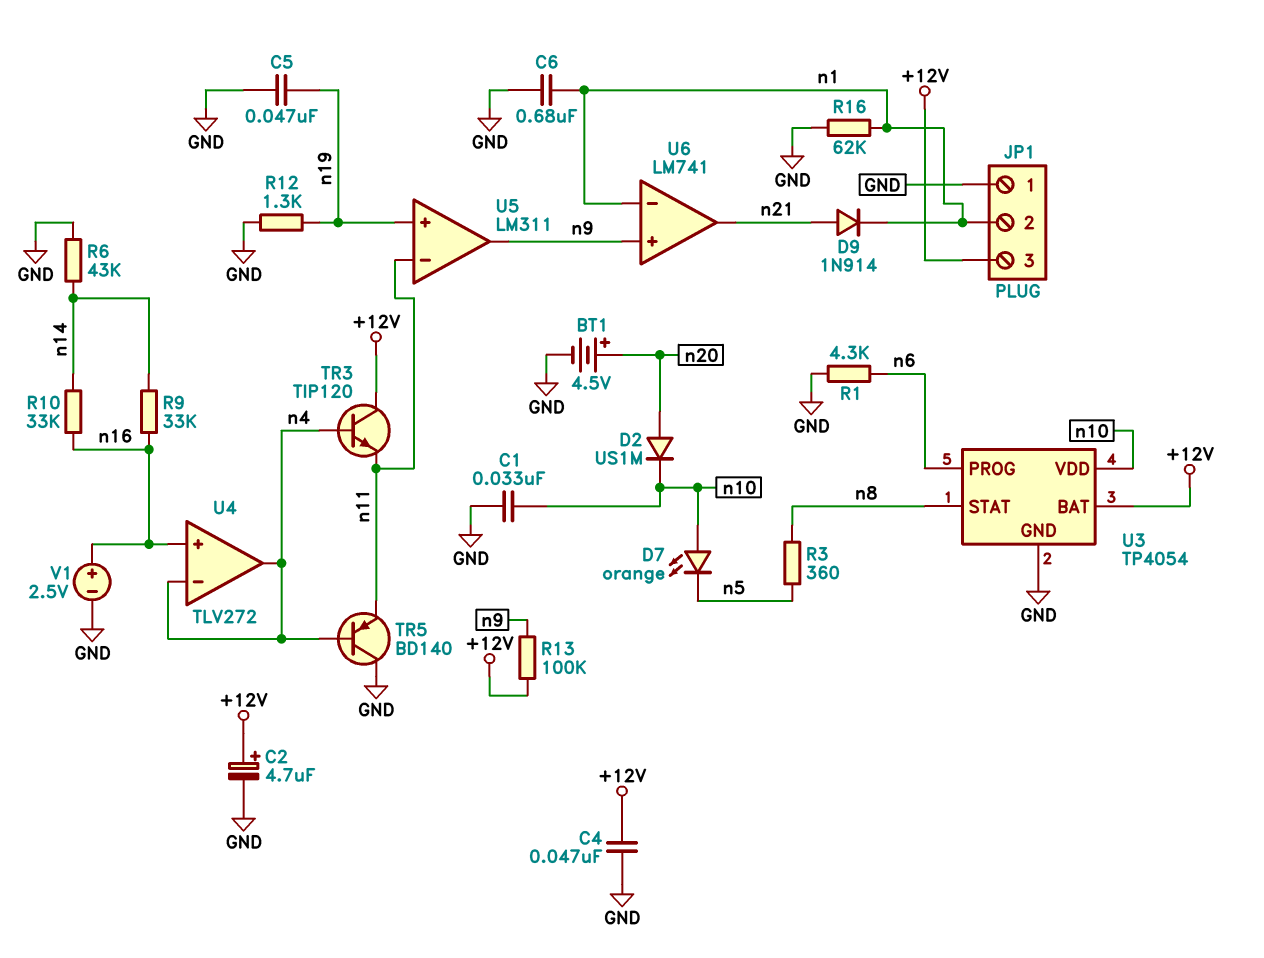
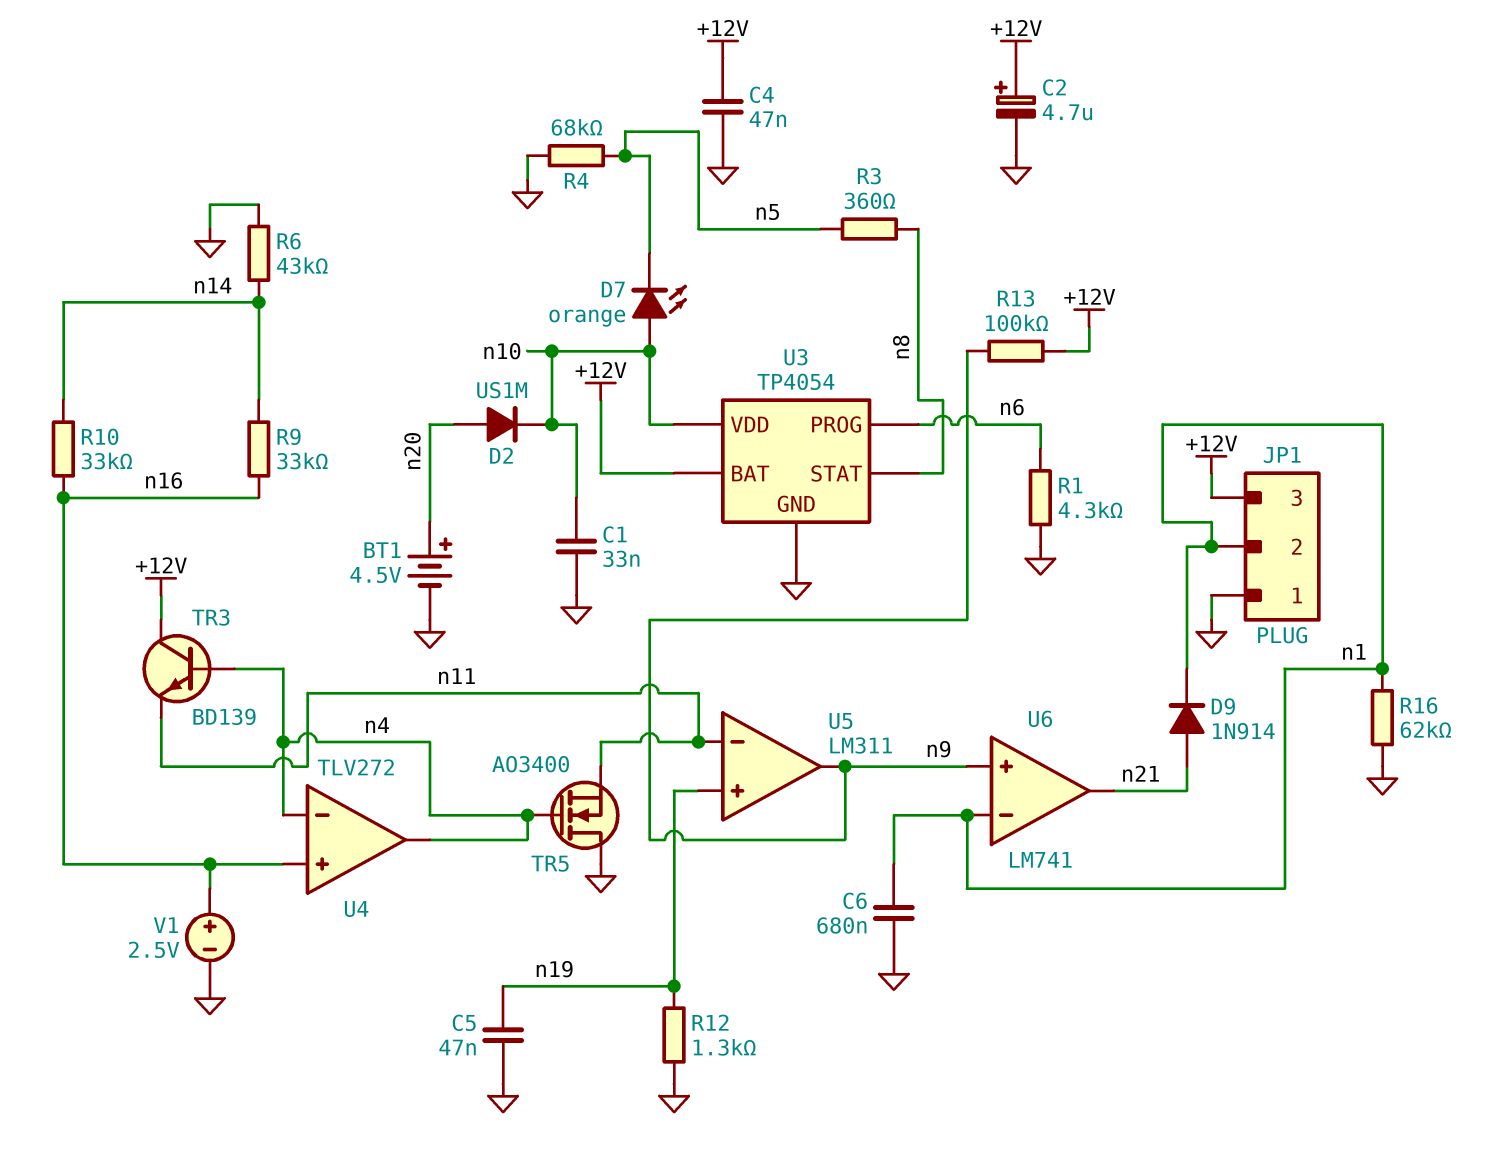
R4: none -> 68k (GND, n5)
TR3: NPN TIP120 (B n4, C +12V, E n11) -> NPN BD139 (B n4, C +12V, E n11)
TR5: PNP BD140 (B n4, C GND, E n11) -> NMOS AO3400 (G n4, D GND, S n11)

